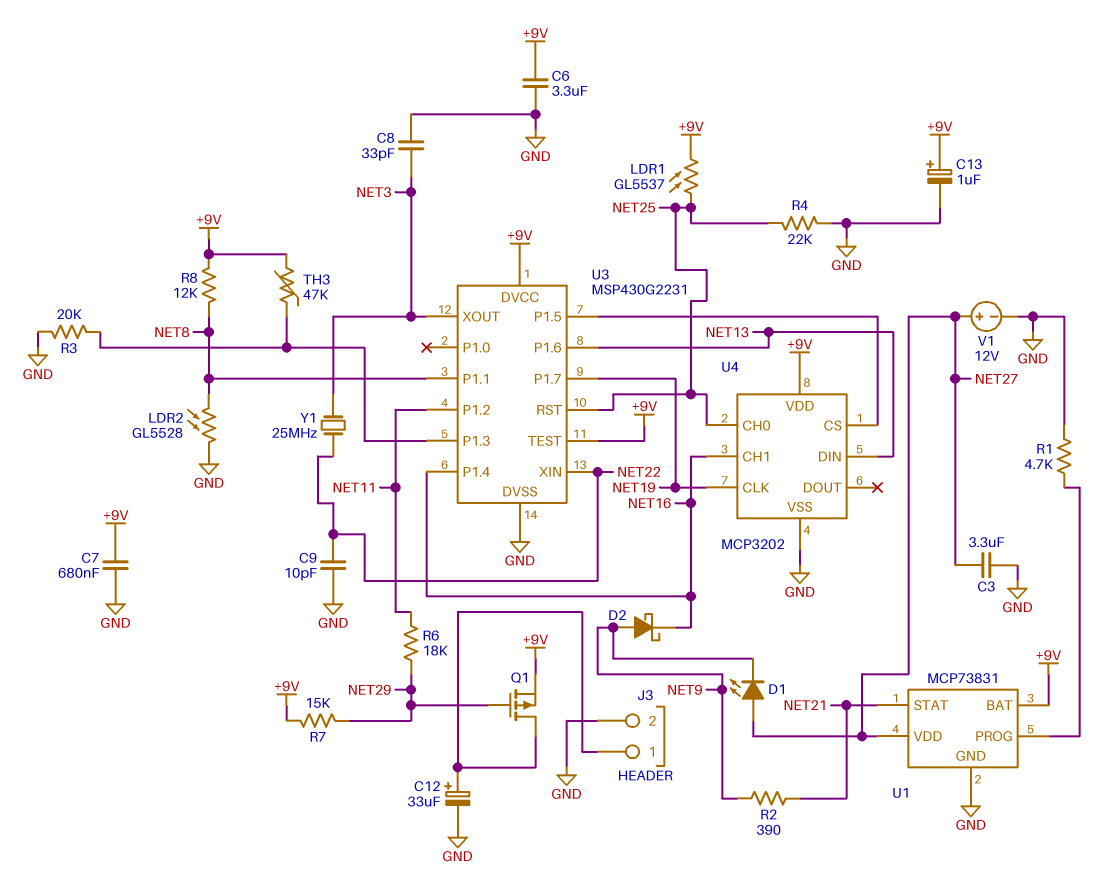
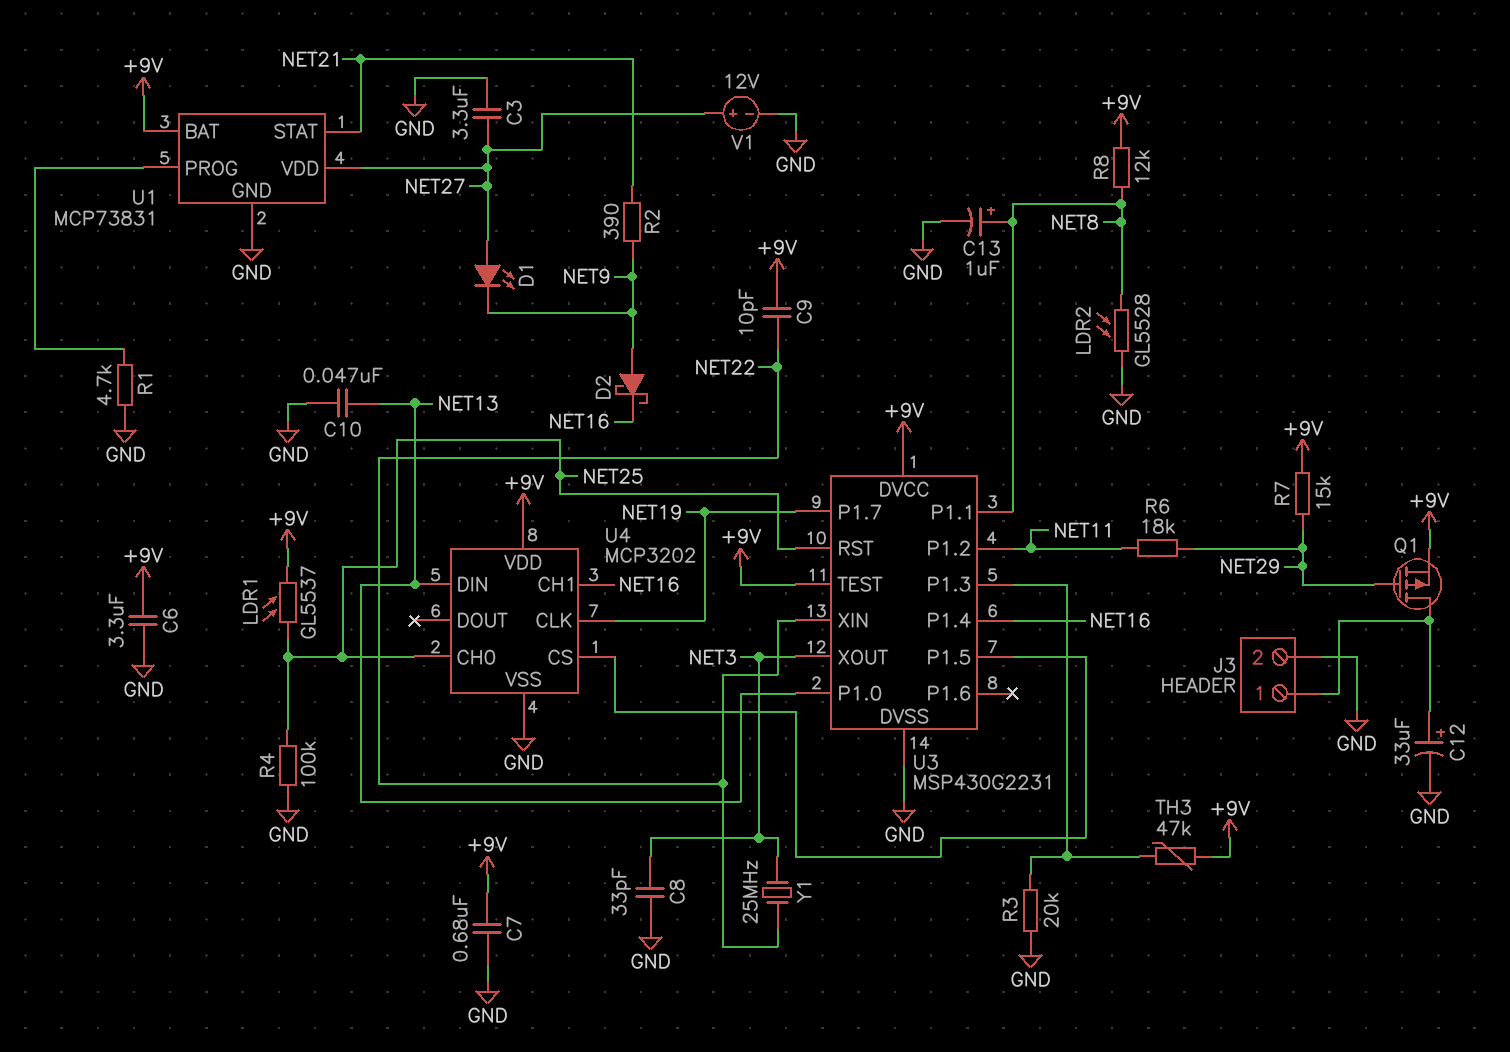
C9: 10pF (GND, NET22) -> 10pF (+9V, NET22)
C10: none -> 47nF (GND, NET13)
C13: 1uF (plus +9V, minus GND) -> 1uF (plus NET8, minus GND)
R4: 22k (GND, NET25) -> 100k (GND, NET25)
U3 pin P1.0: none -> NET13
U3 pin P1.6: NET13 -> none

